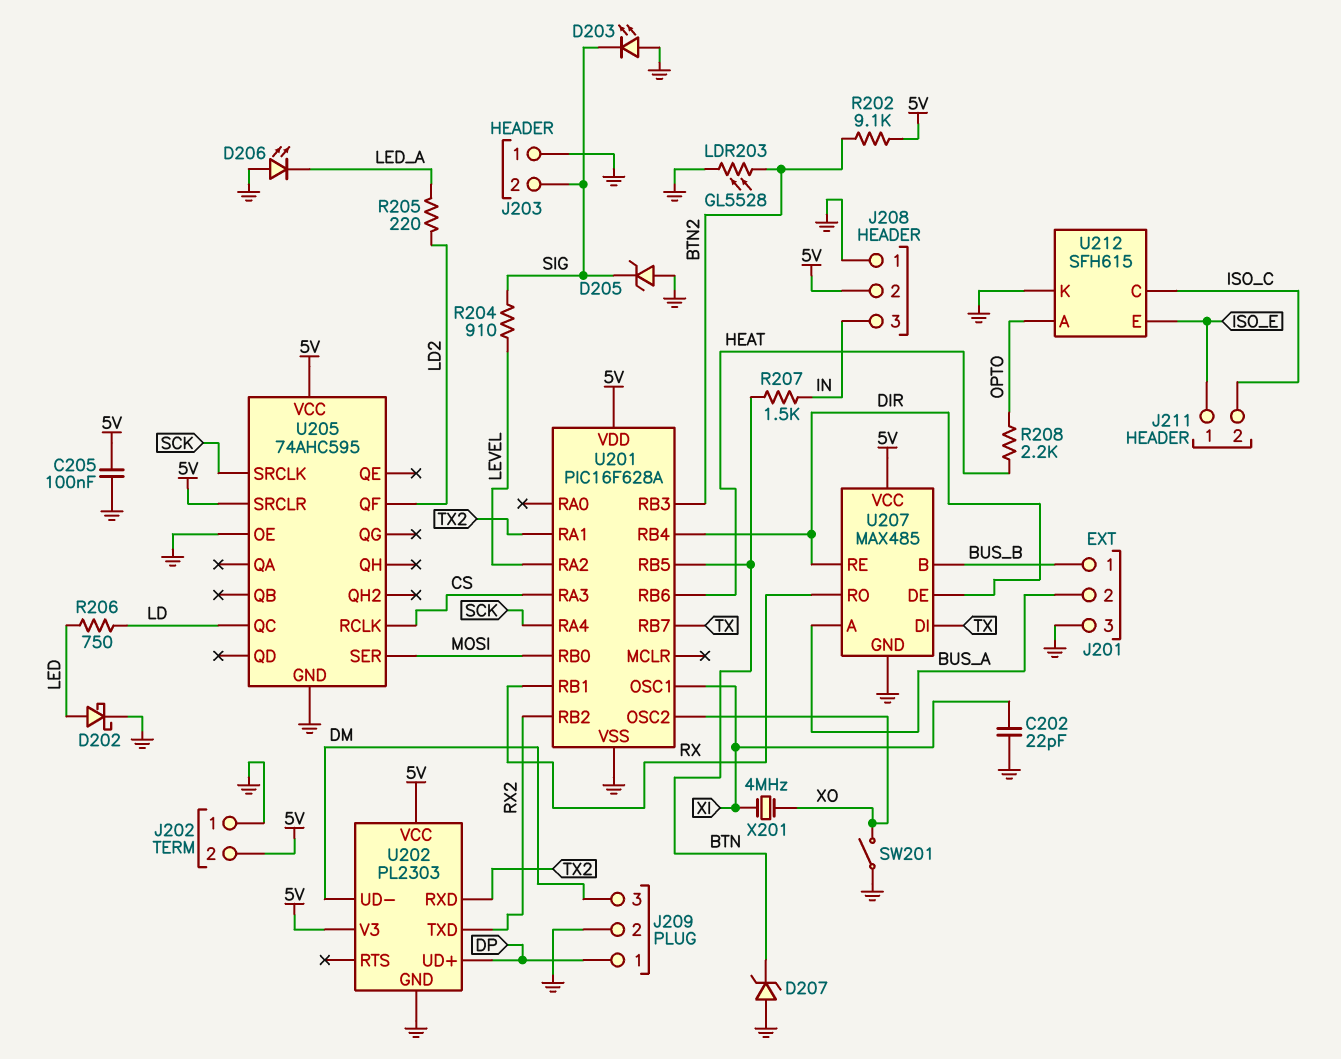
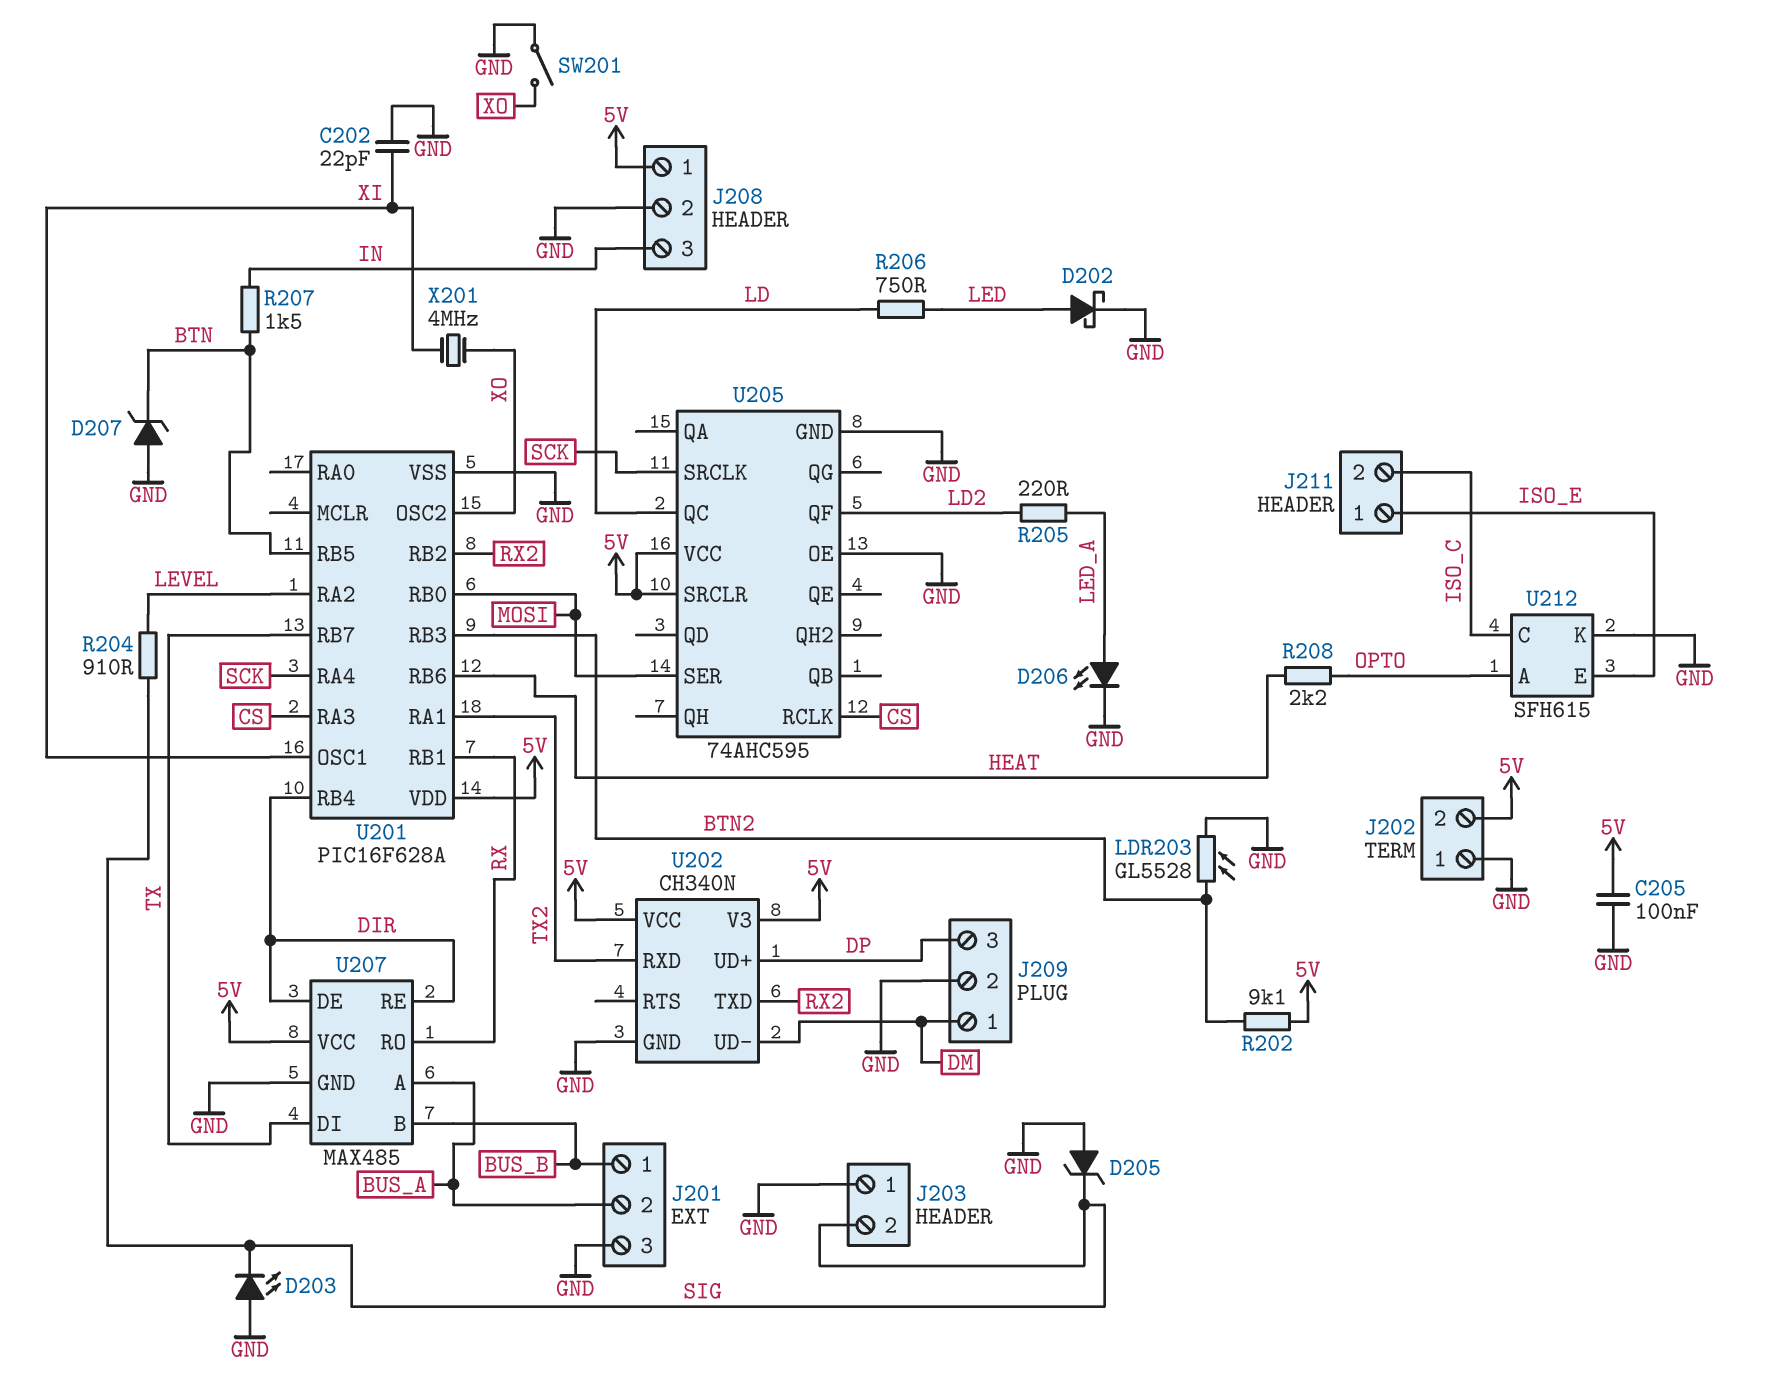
D206: LED (A GND, K LED_A) -> LED (A LED_A, K GND)
J208 pin 1: GND -> 5V
J208 pin 2: 5V -> GND
J209 pin 1: DP -> DM
J209 pin 3: DM -> DP
U202: PL2303 -> CH340N

